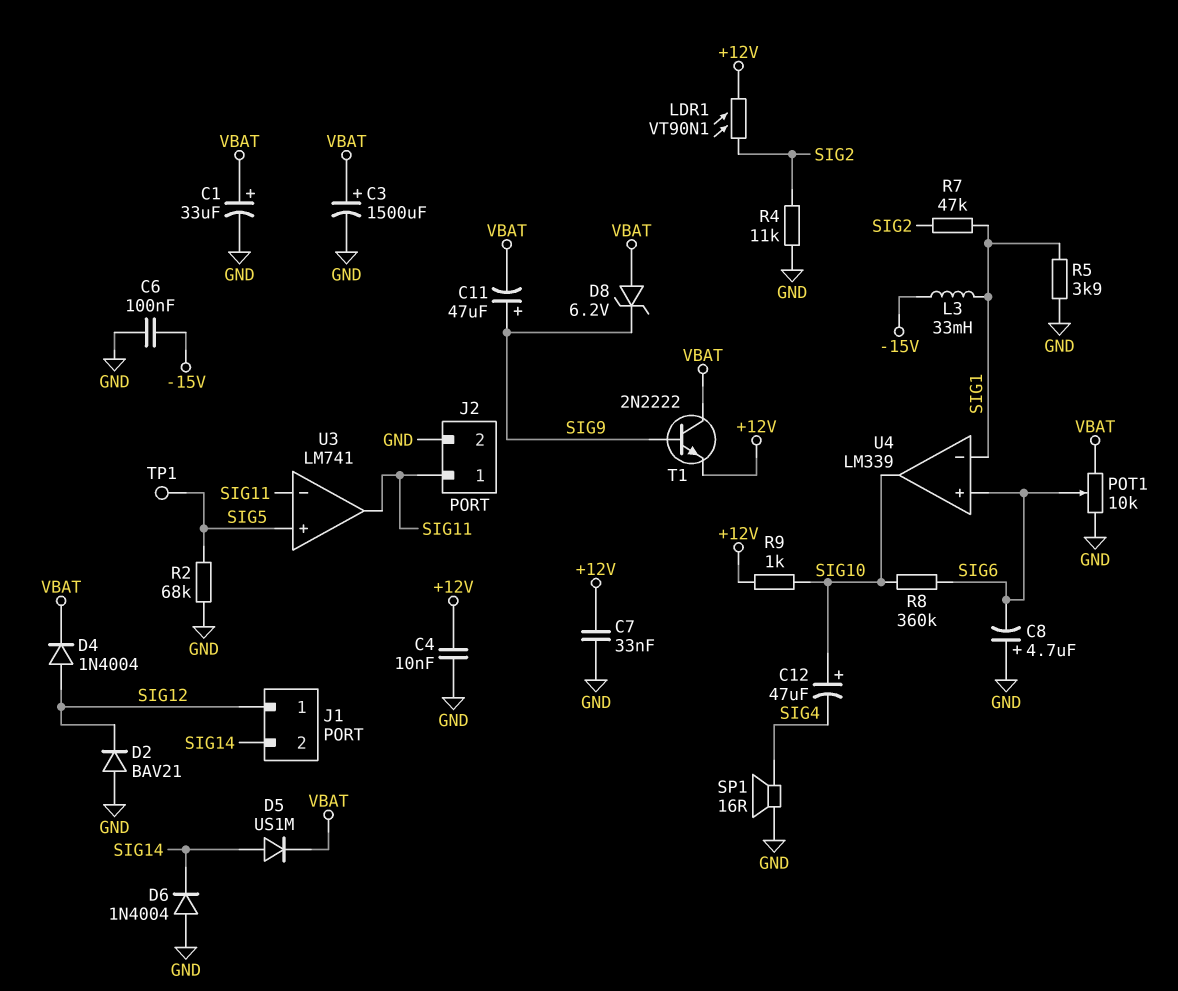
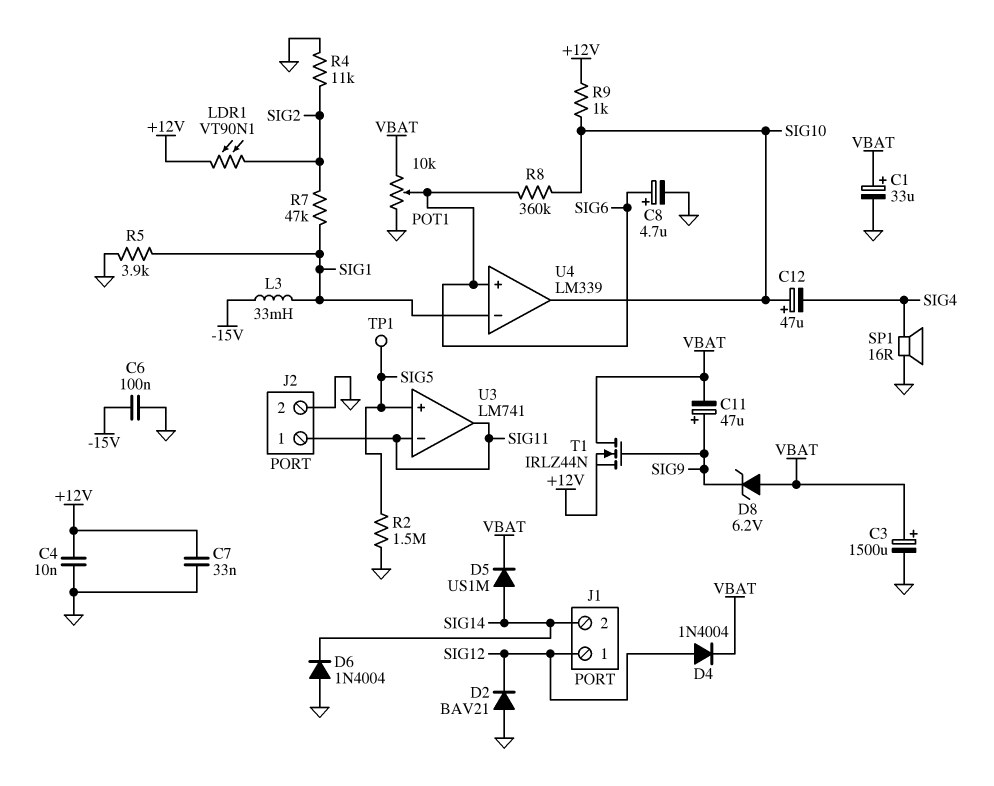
C8: 4.7uF (plus GND, minus SIG6) -> 4.7uF (plus SIG6, minus GND)
R2: 68k (GND, SIG5) -> 1.5M (GND, SIG5)
T1: NPN 2N2222 (B SIG9, C VBAT, E +12V) -> NMOS IRLZ44N (G SIG9, D VBAT, S +12V)

